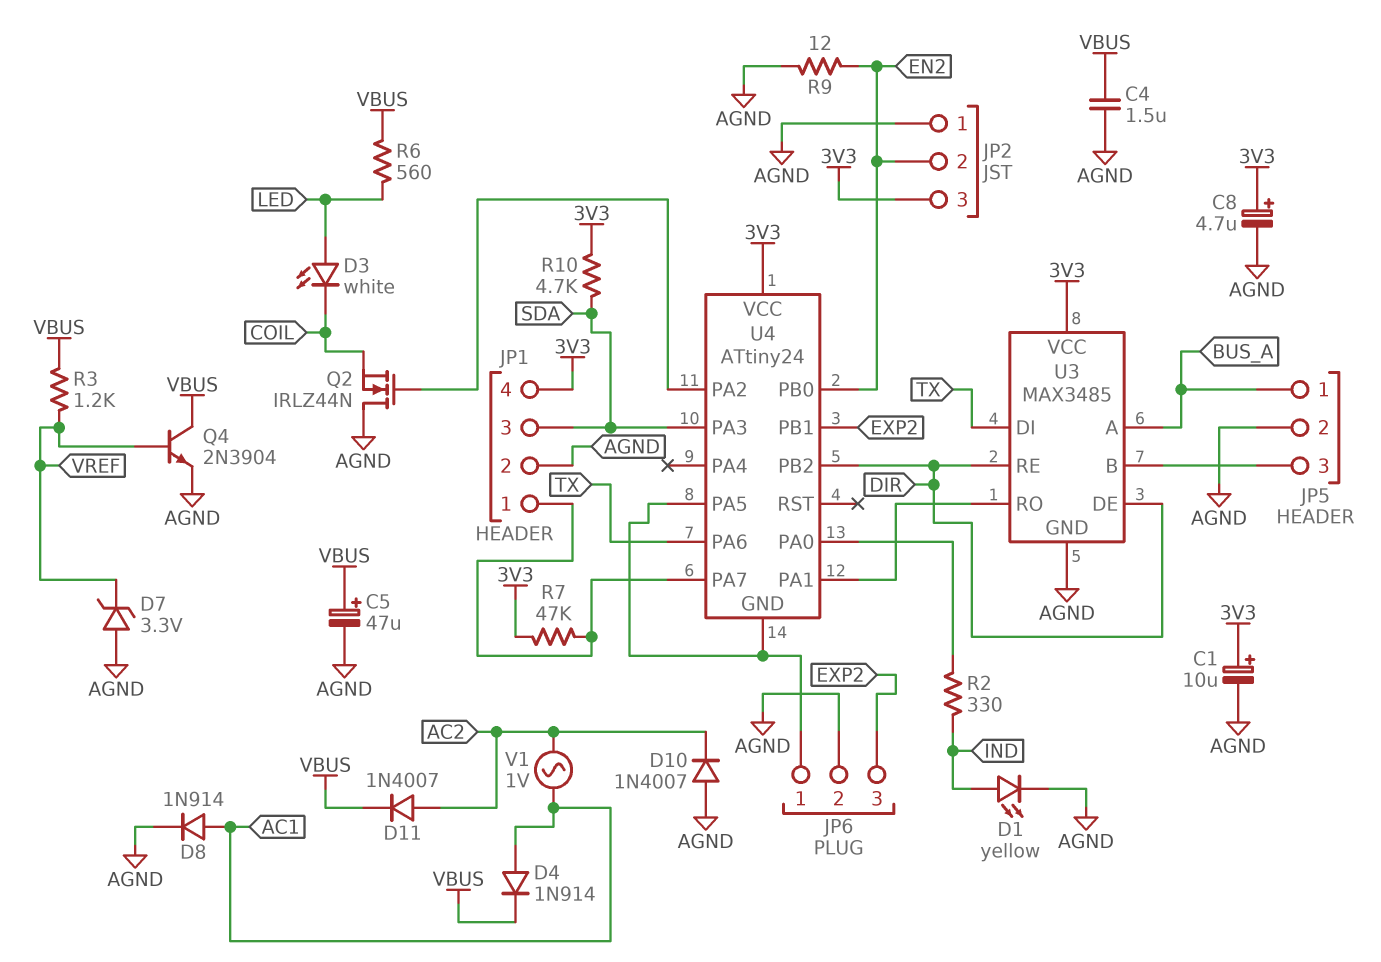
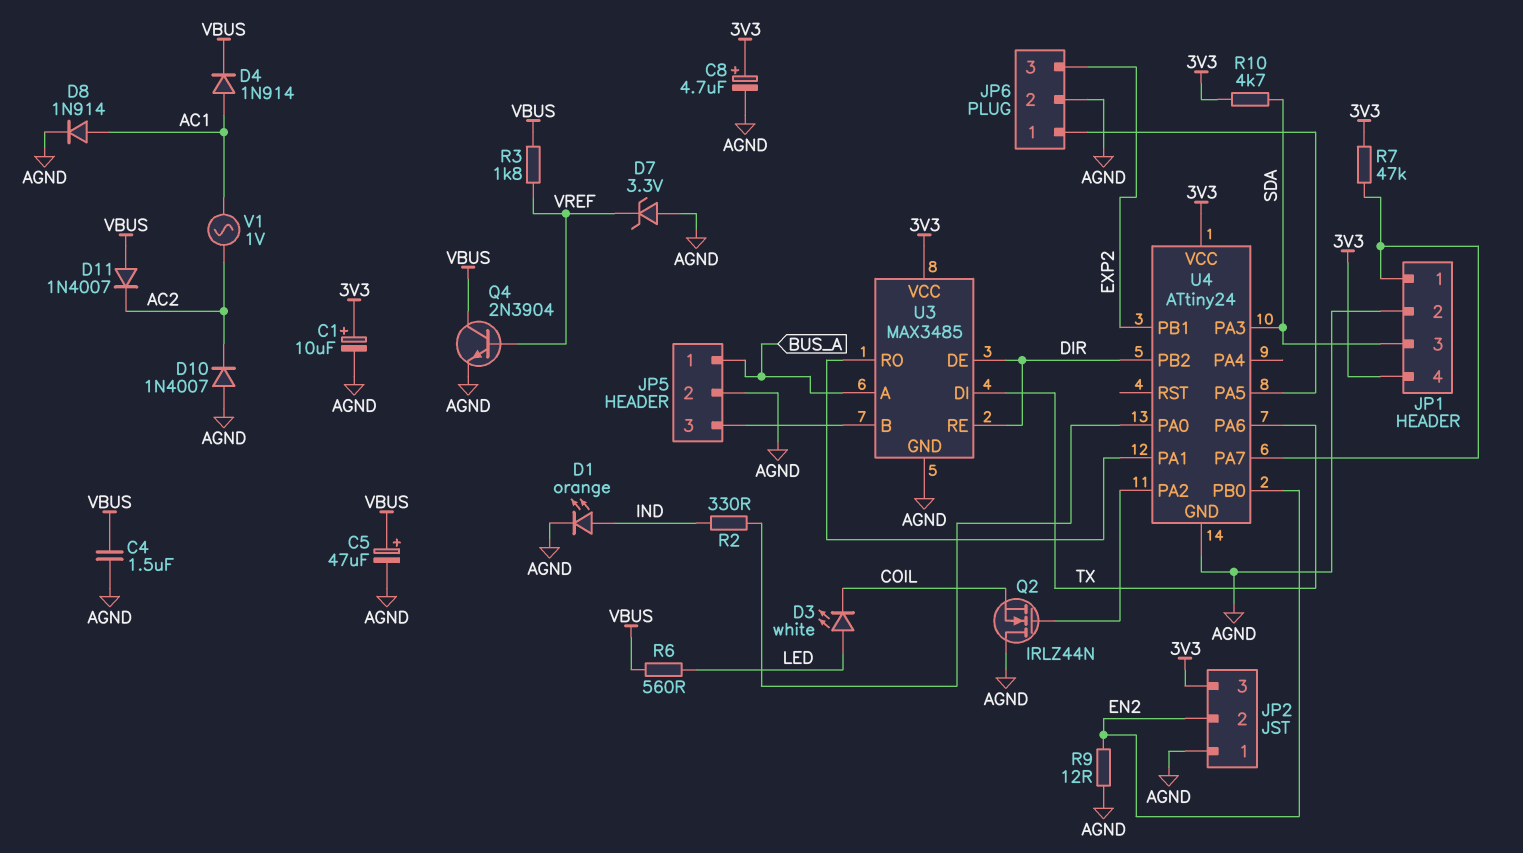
D1: LED yellow (A IND, K AGND) -> LED orange (A IND, K AGND)
D11: diode 1N4007 (A AC2, K VBUS) -> diode 1N4007 (A VBUS, K AC2)
R3: 1.2k (VBUS, VREF) -> 1.8k (VBUS, VREF)
U4 pin GND: JP6/1 -> AGND

